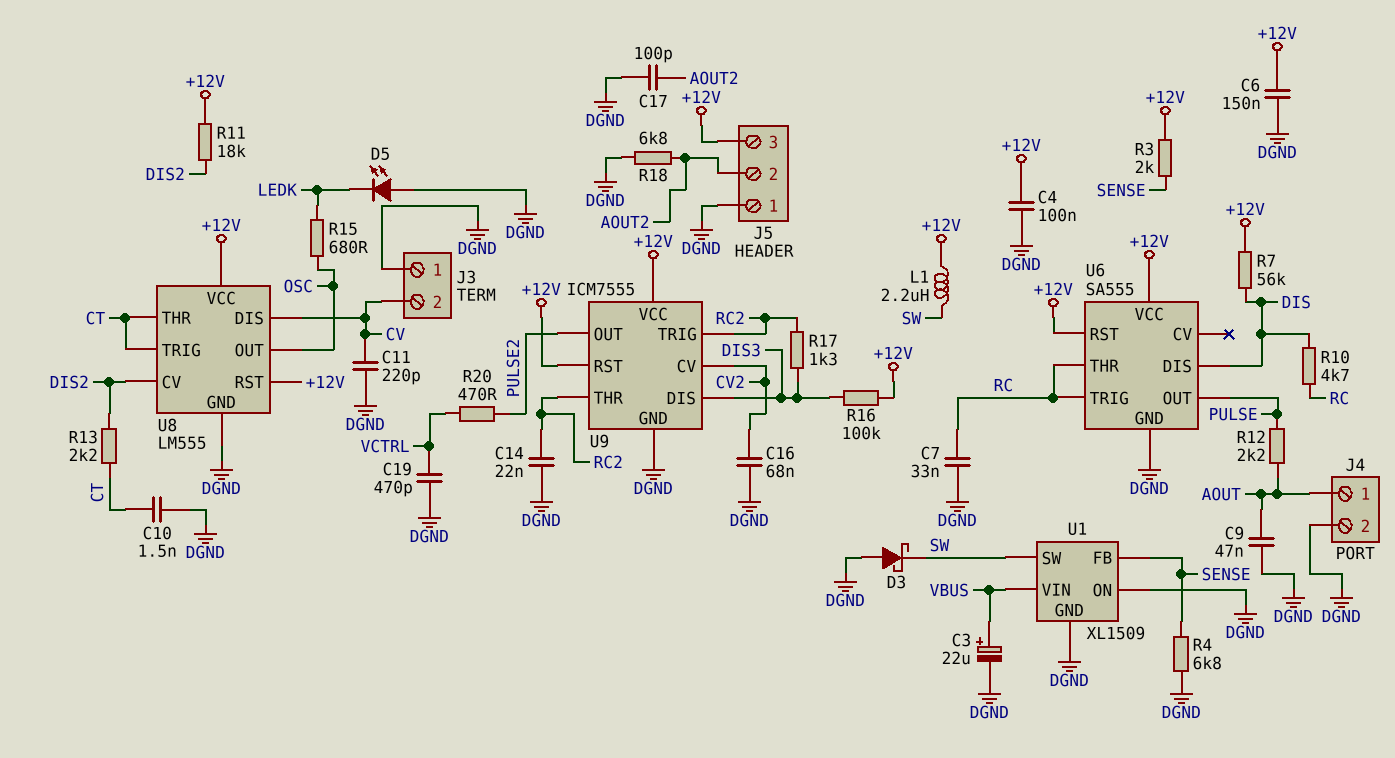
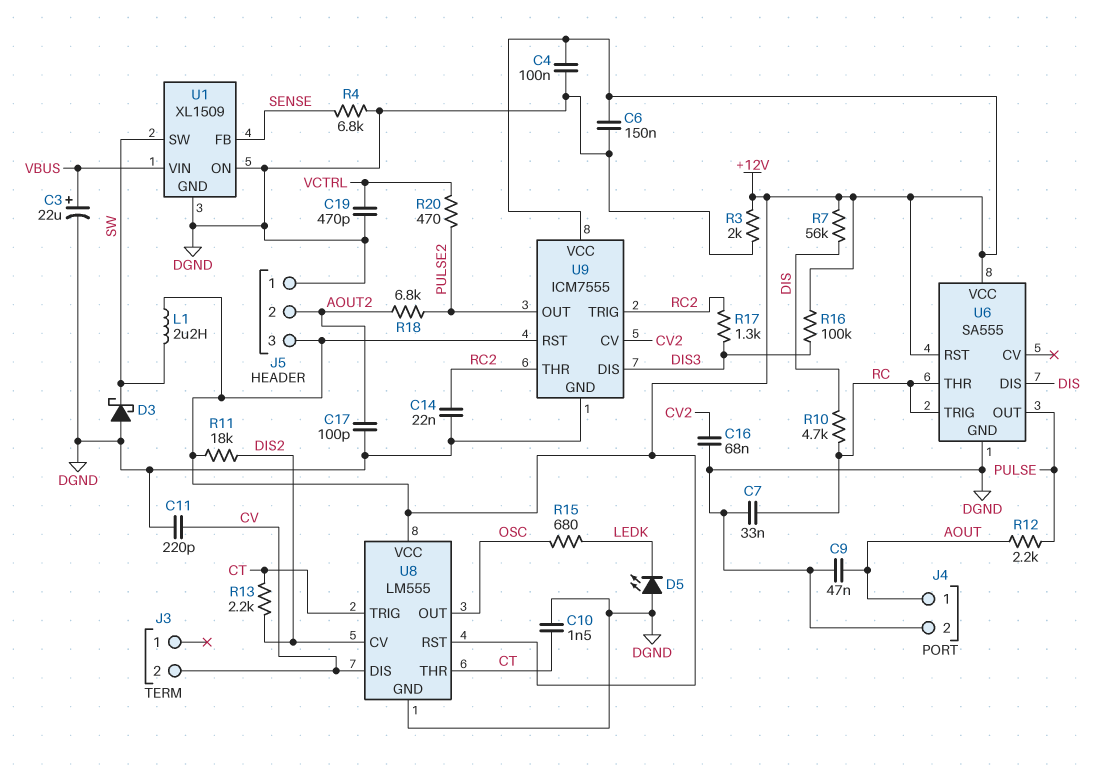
J3 pin 1: DGND -> none
R3: 2k (+12V, SENSE) -> 2k (+12V, DGND)
R18: 6.8k (AOUT2, DGND) -> 6.8k (AOUT2, PULSE2)

